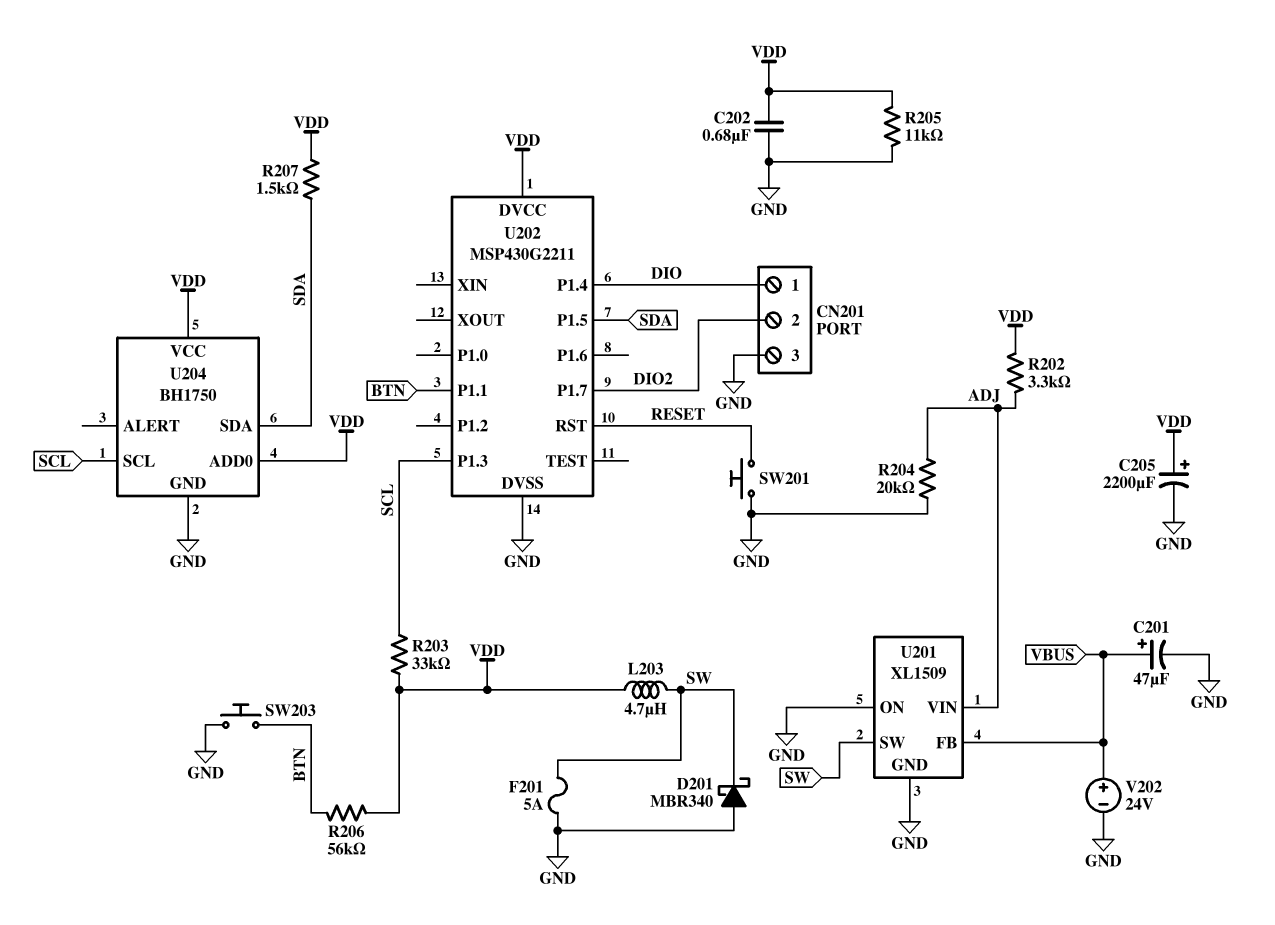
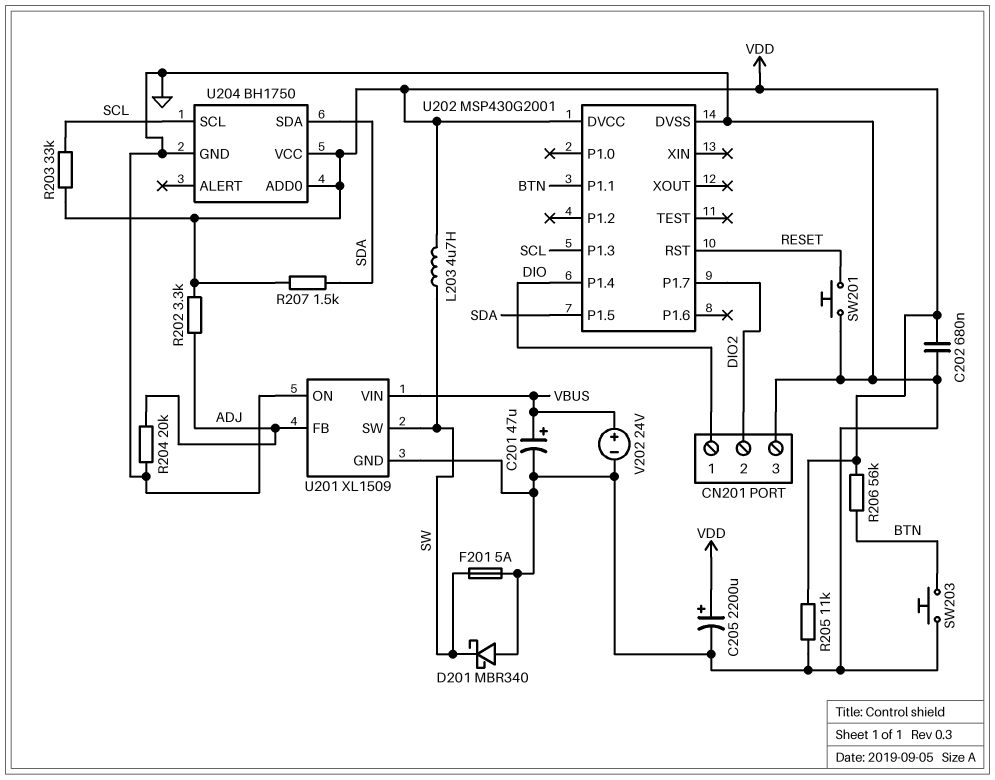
U201 pin FB: VBUS -> ADJ
U201 pin VIN: ADJ -> VBUS
U202: MSP430G2211 -> MSP430G2001

